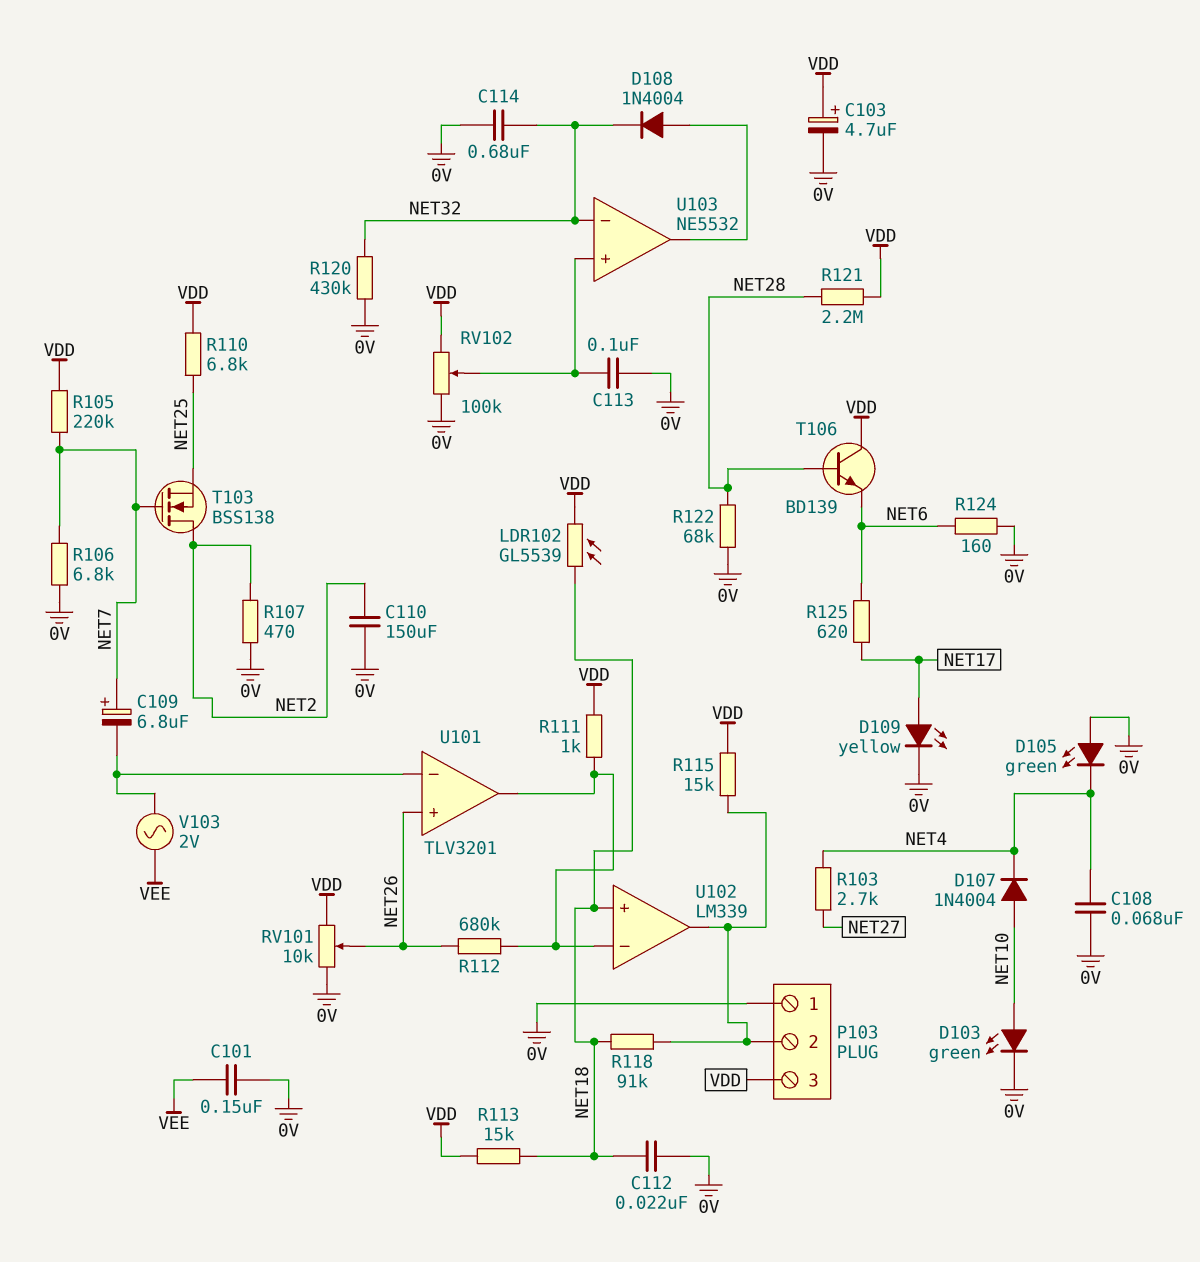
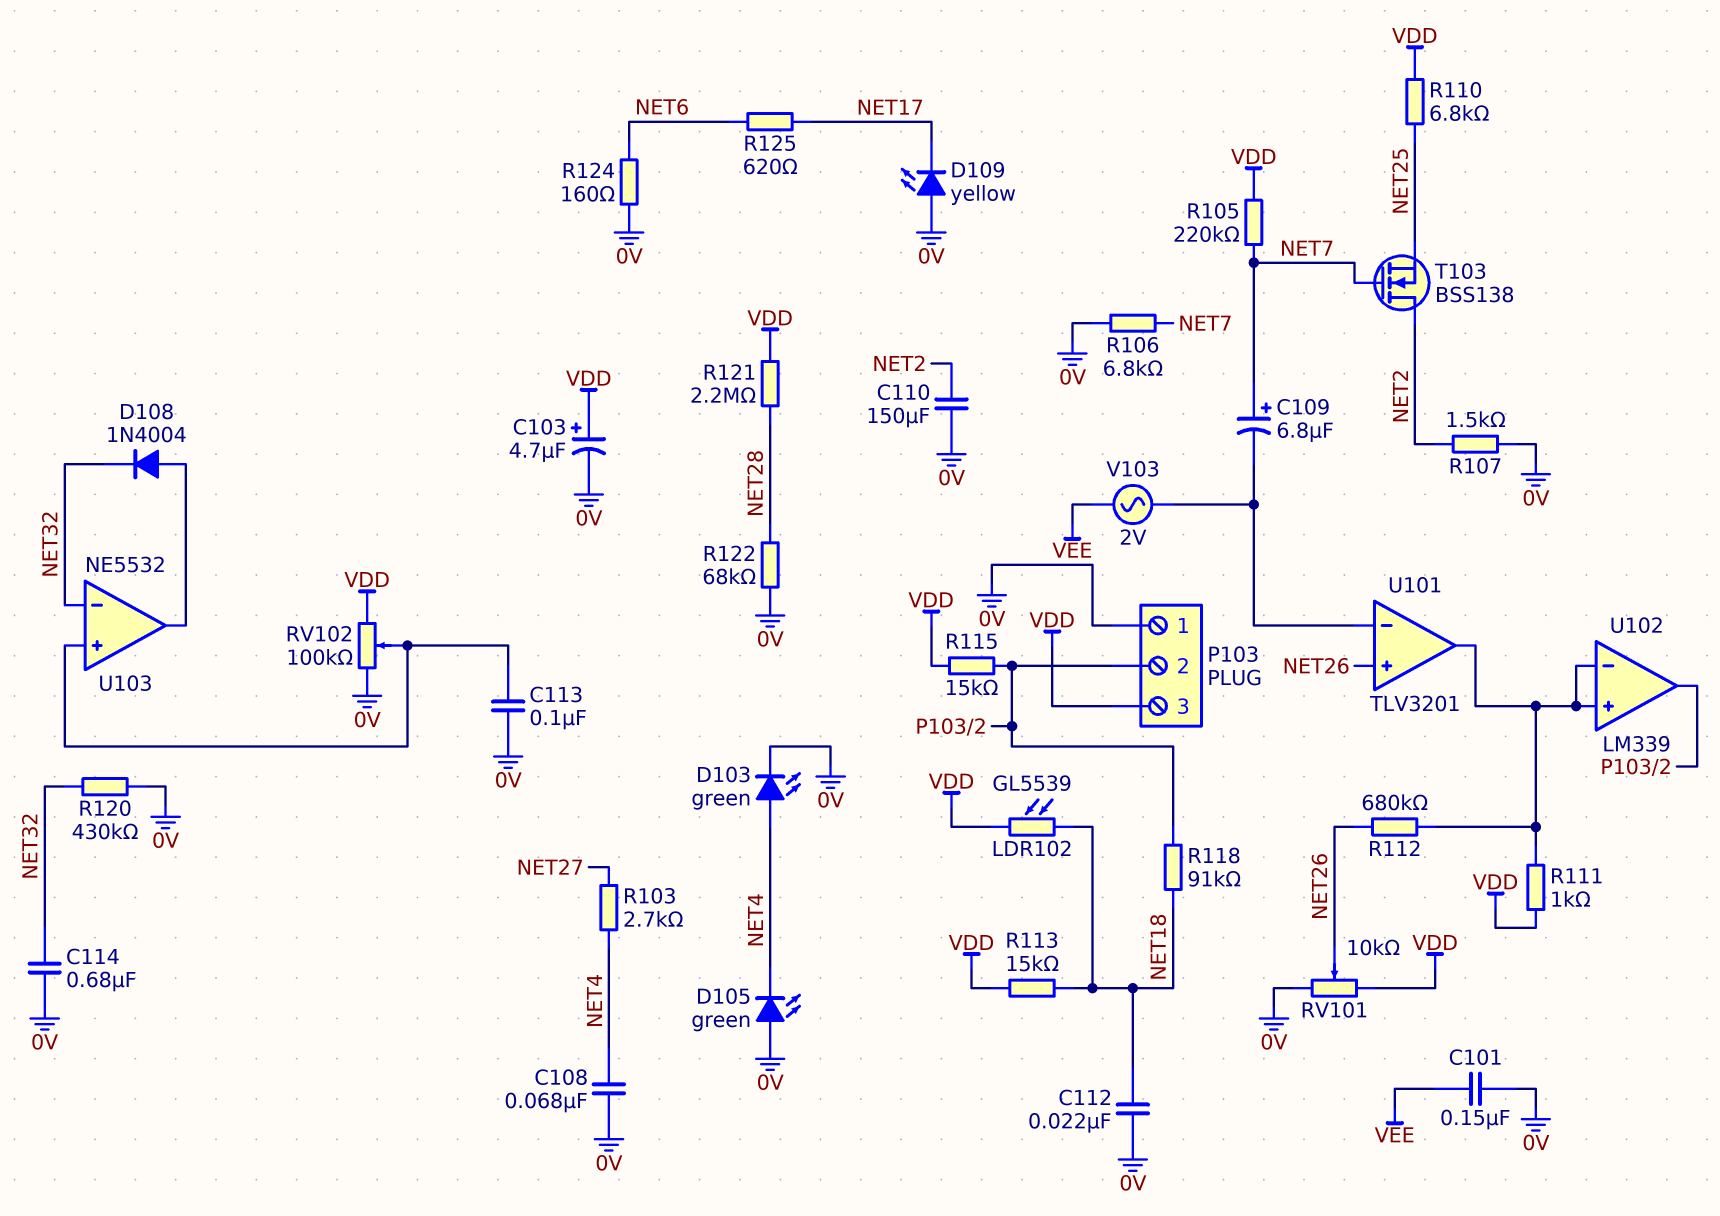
D103: LED green (A NET10, K 0V) -> LED green (A NET4, K 0V)
D107: diode 1N4004 (A NET10, K NET4) -> none
D109: LED yellow (A NET17, K 0V) -> LED yellow (A 0V, K NET17)
R107: 470 (0V, NET2) -> 1.5k (0V, NET2)
T106: NPN BD139 (B NET28, C VDD, E NET6) -> none
U102 pin in+: NET18 -> U101/out

